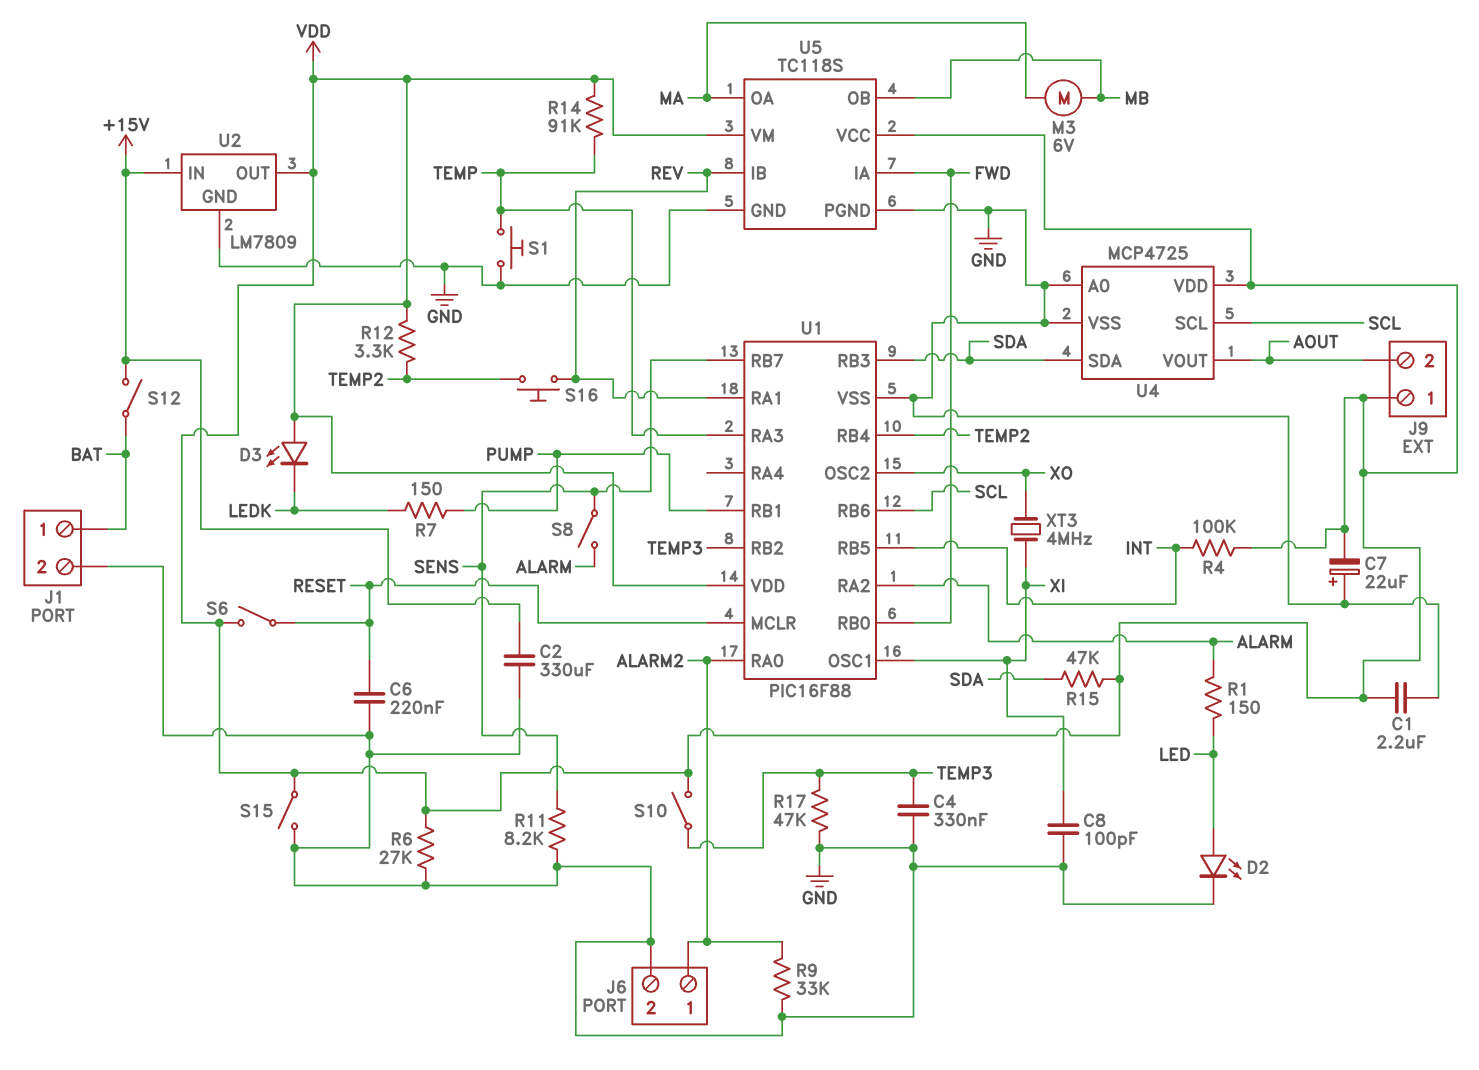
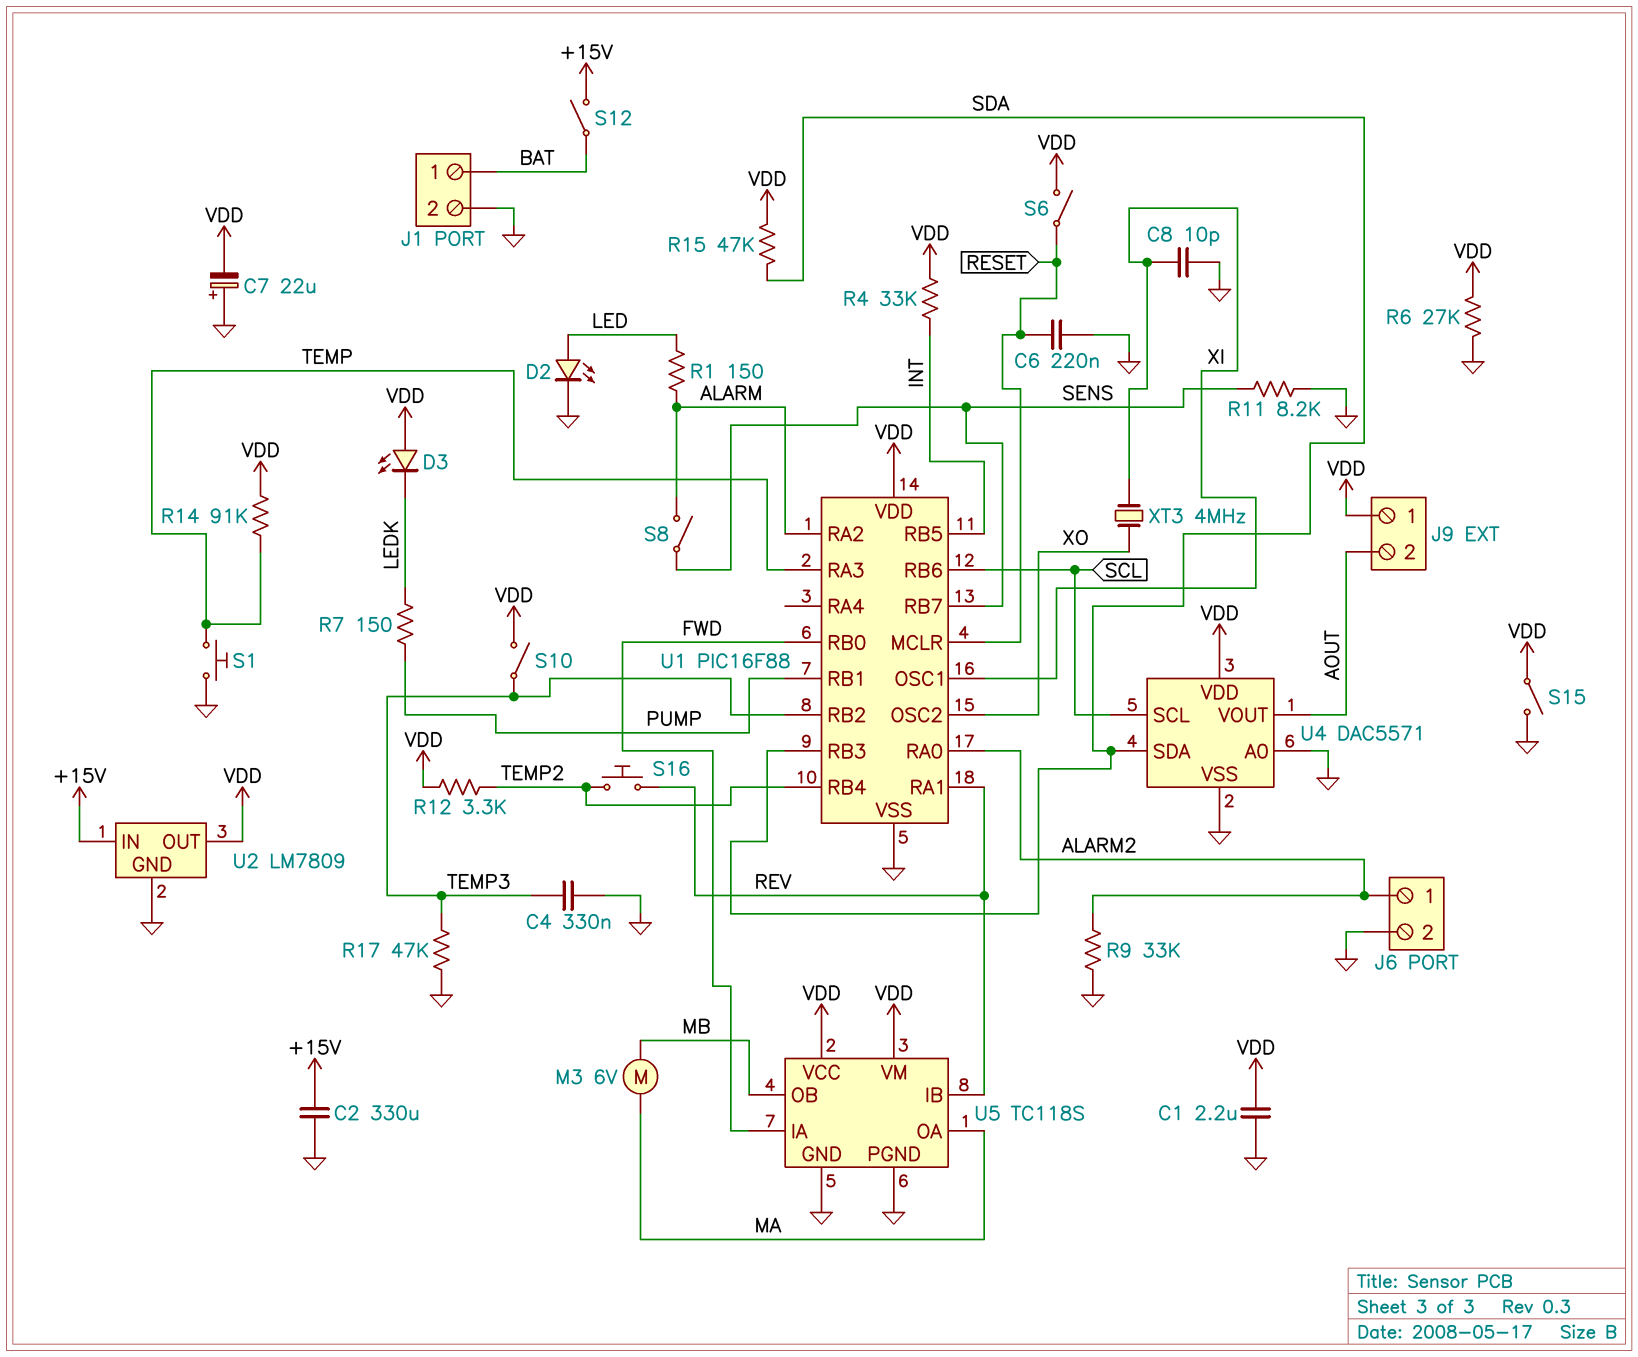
C8: 100pF (GND, XI) -> 10pF (GND, XI)
R4: 100k (INT, VDD) -> 33k (INT, VDD)
U4: MCP4725 -> DAC5571

